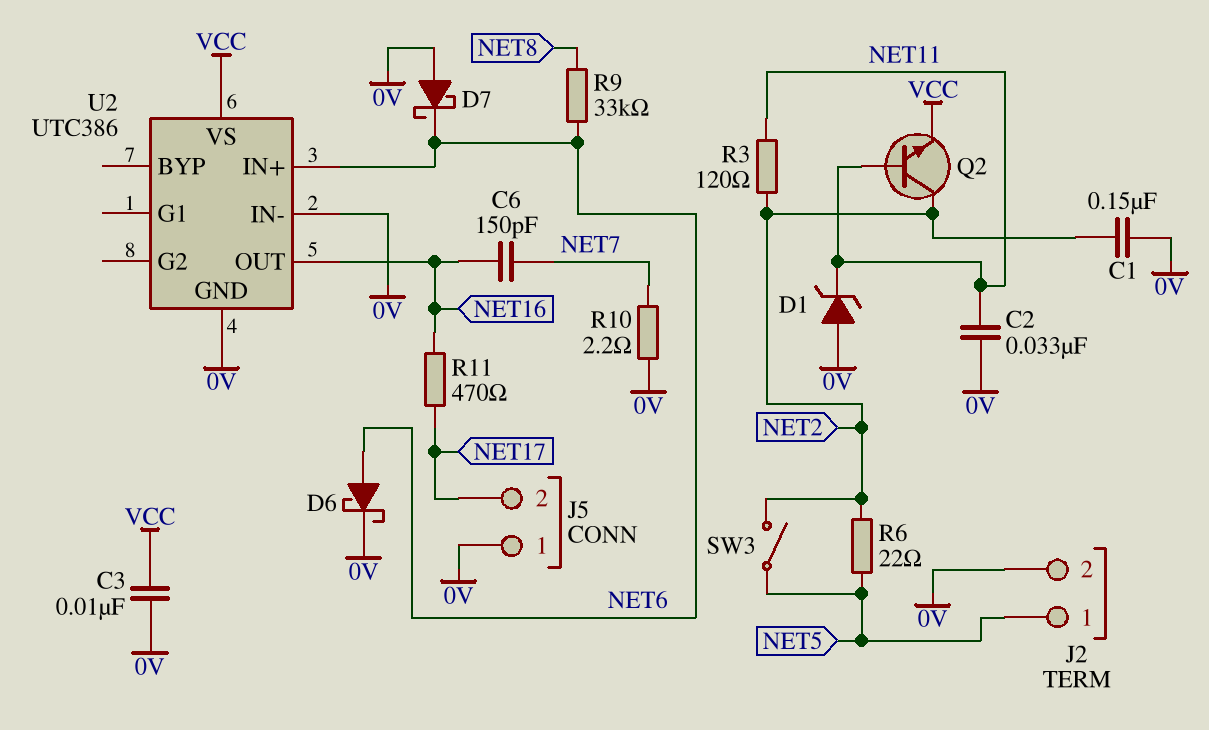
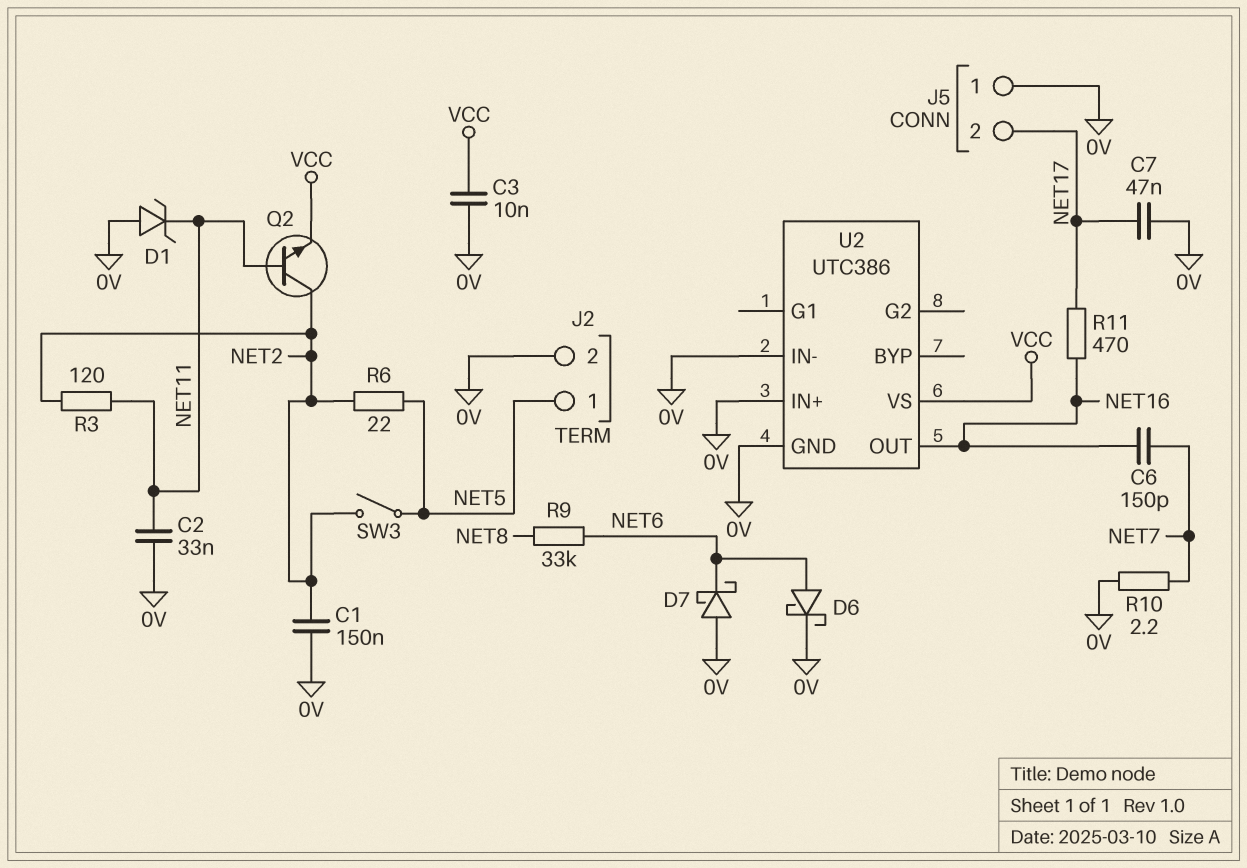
C7: none -> 47nF (0V, NET17)
U2 pin IN+: NET6 -> 0V

